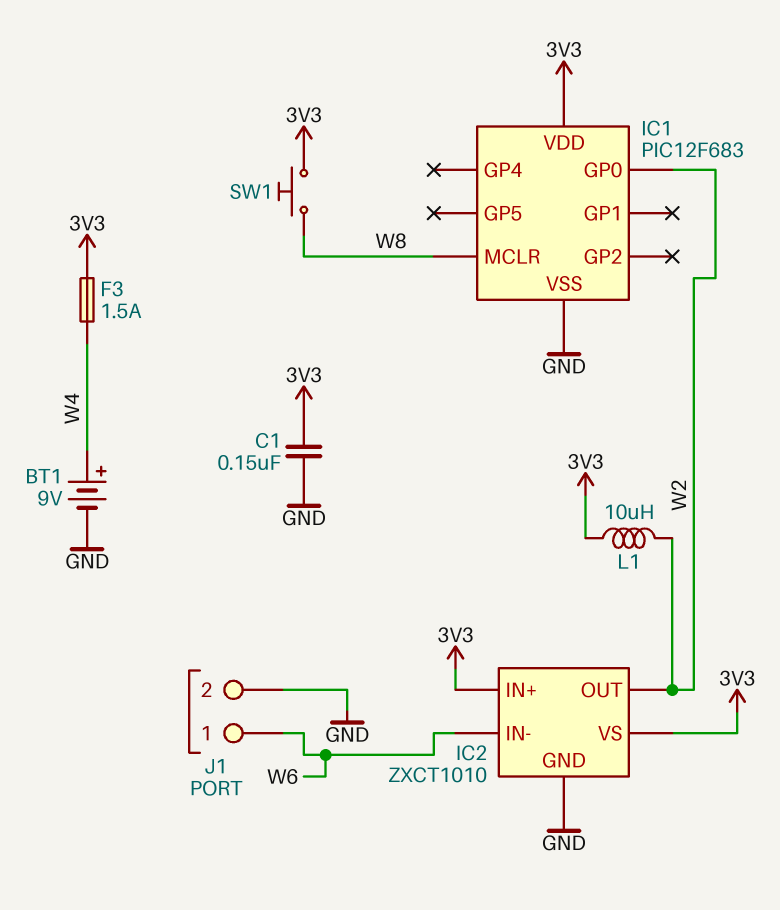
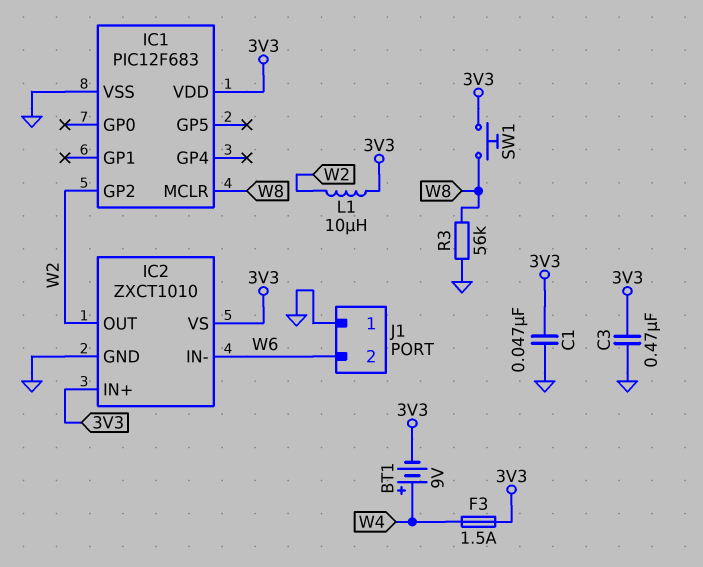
BT1: 9V (plus W4, minus GND) -> 9V (plus W4, minus 3V3)
C1: 150nF (3V3, GND) -> 47nF (3V3, GND)
C3: none -> 470nF (3V3, GND)
IC1 pin GP0: W2 -> none
IC1 pin GP2: none -> W2
J1 pin 1: W6 -> GND
J1 pin 2: GND -> W6
R3: none -> 56k (GND, W8)

